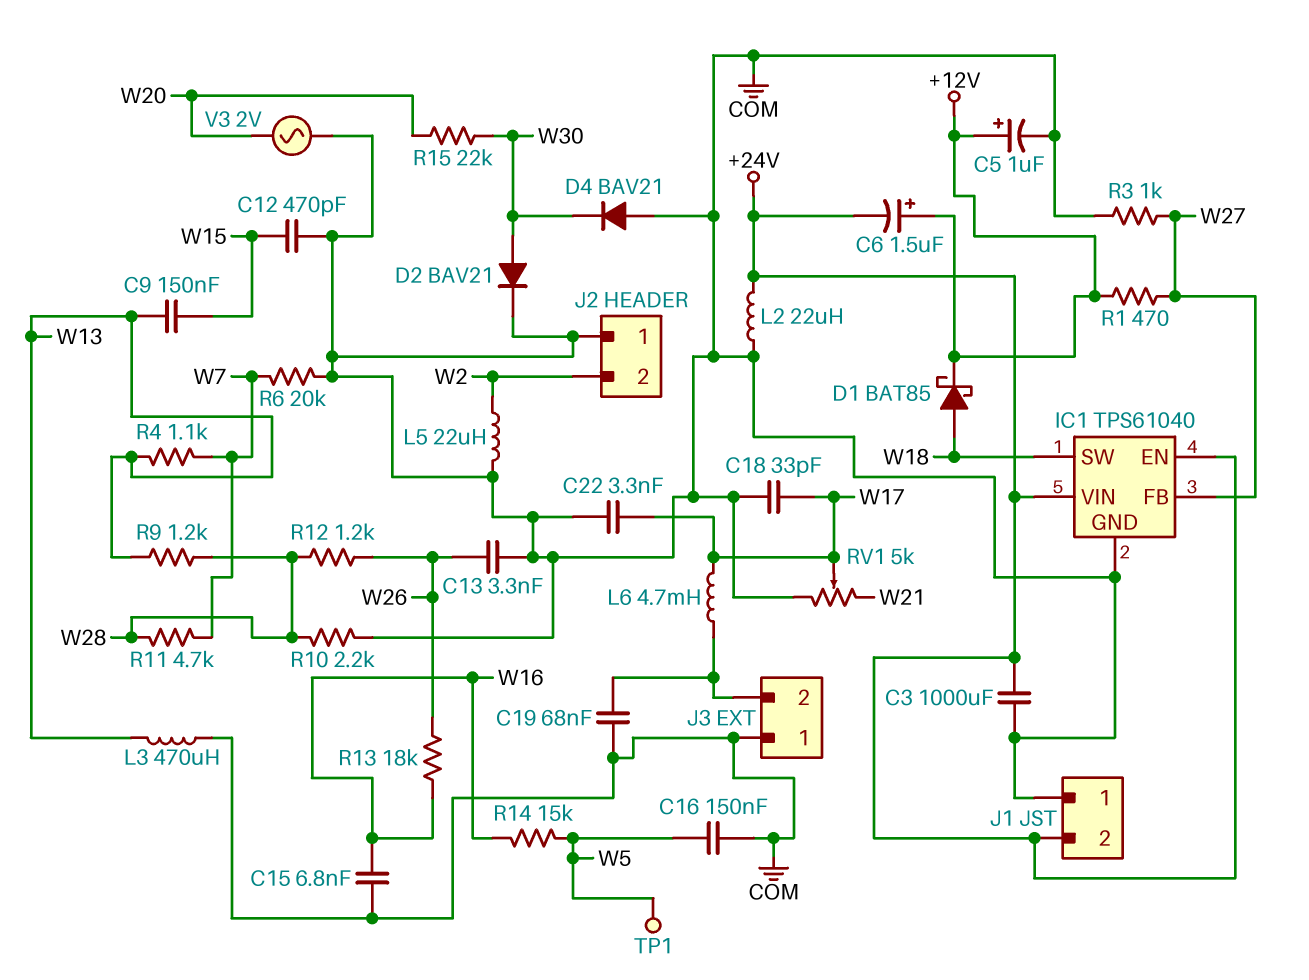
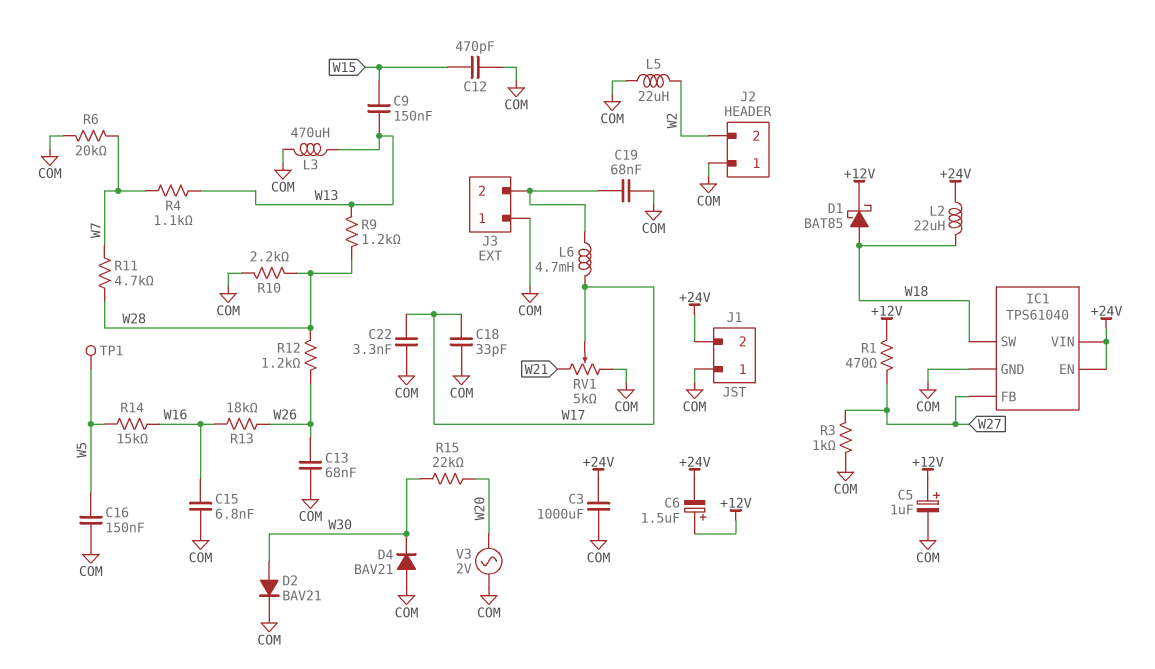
C13: 3.3nF (COM, W26) -> 68nF (COM, W26)
L2: 22uH (+24V, COM) -> 22uH (+24V, W18)

